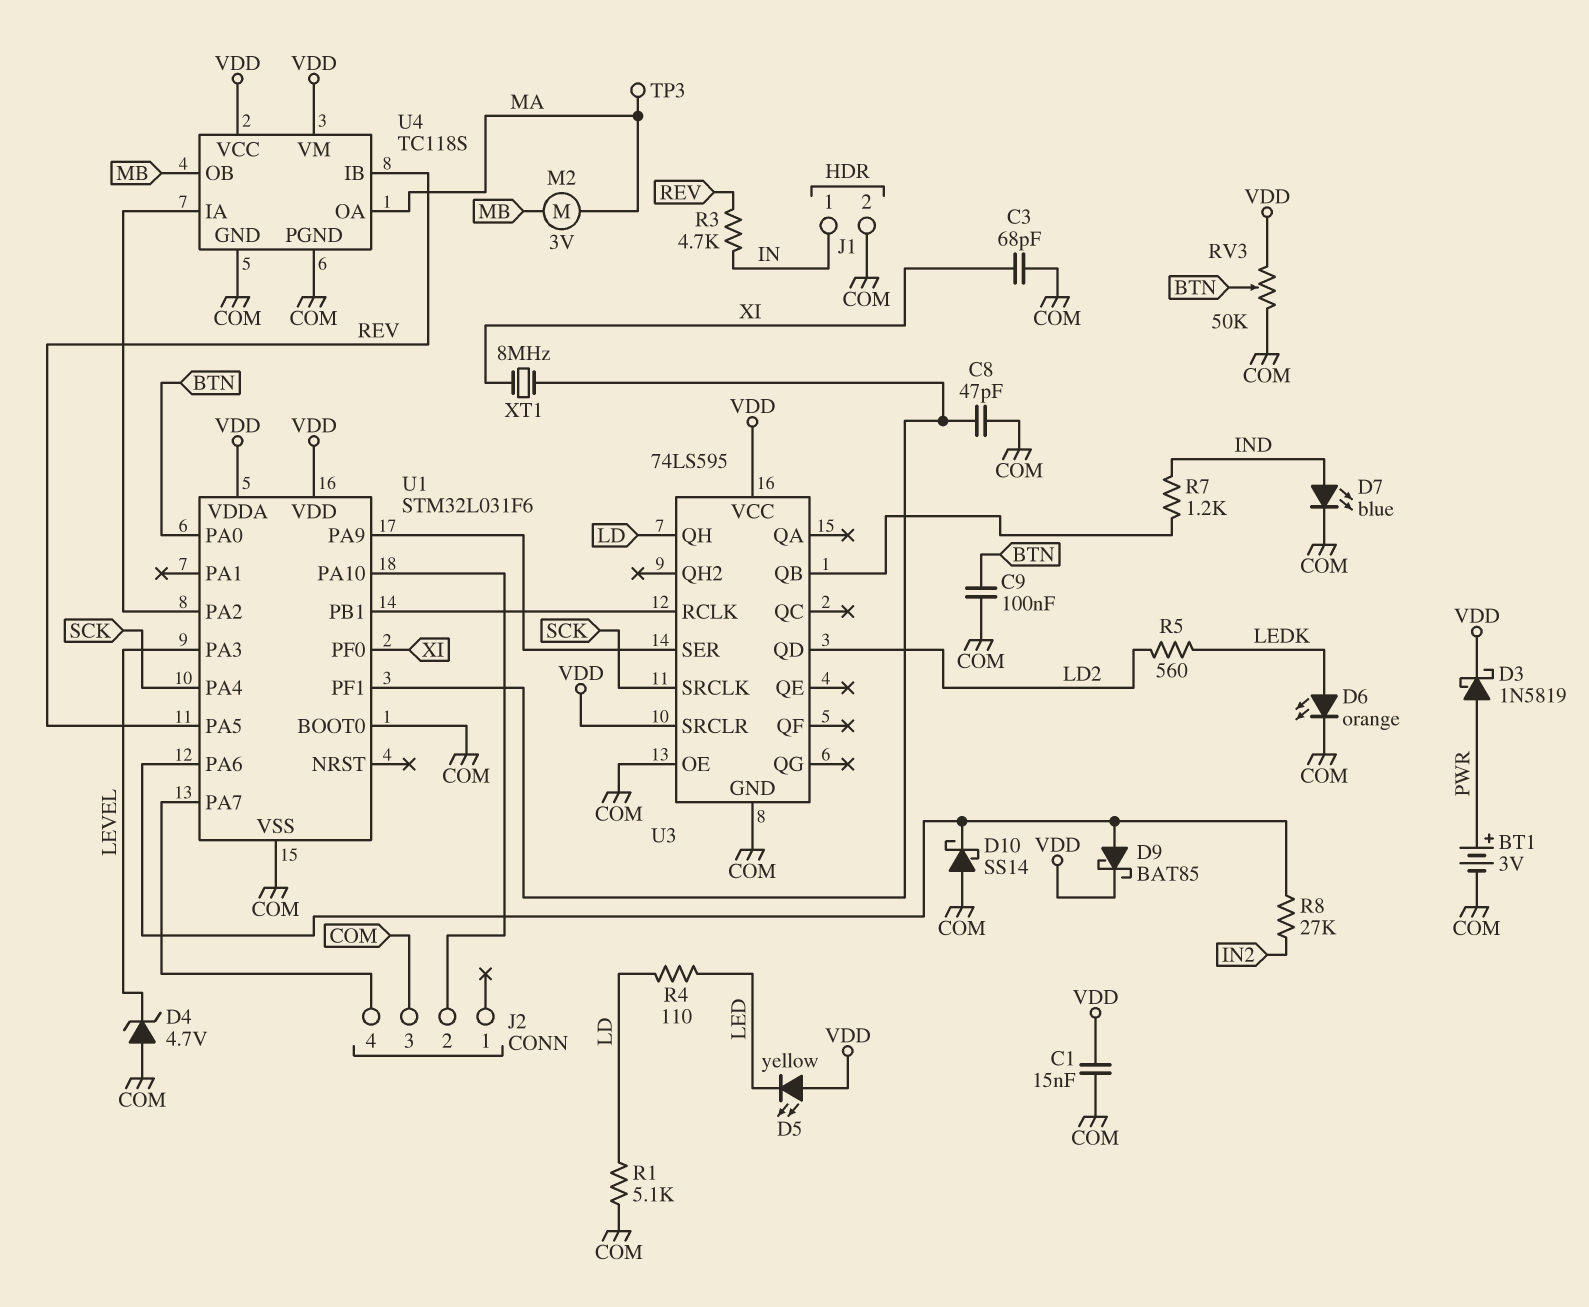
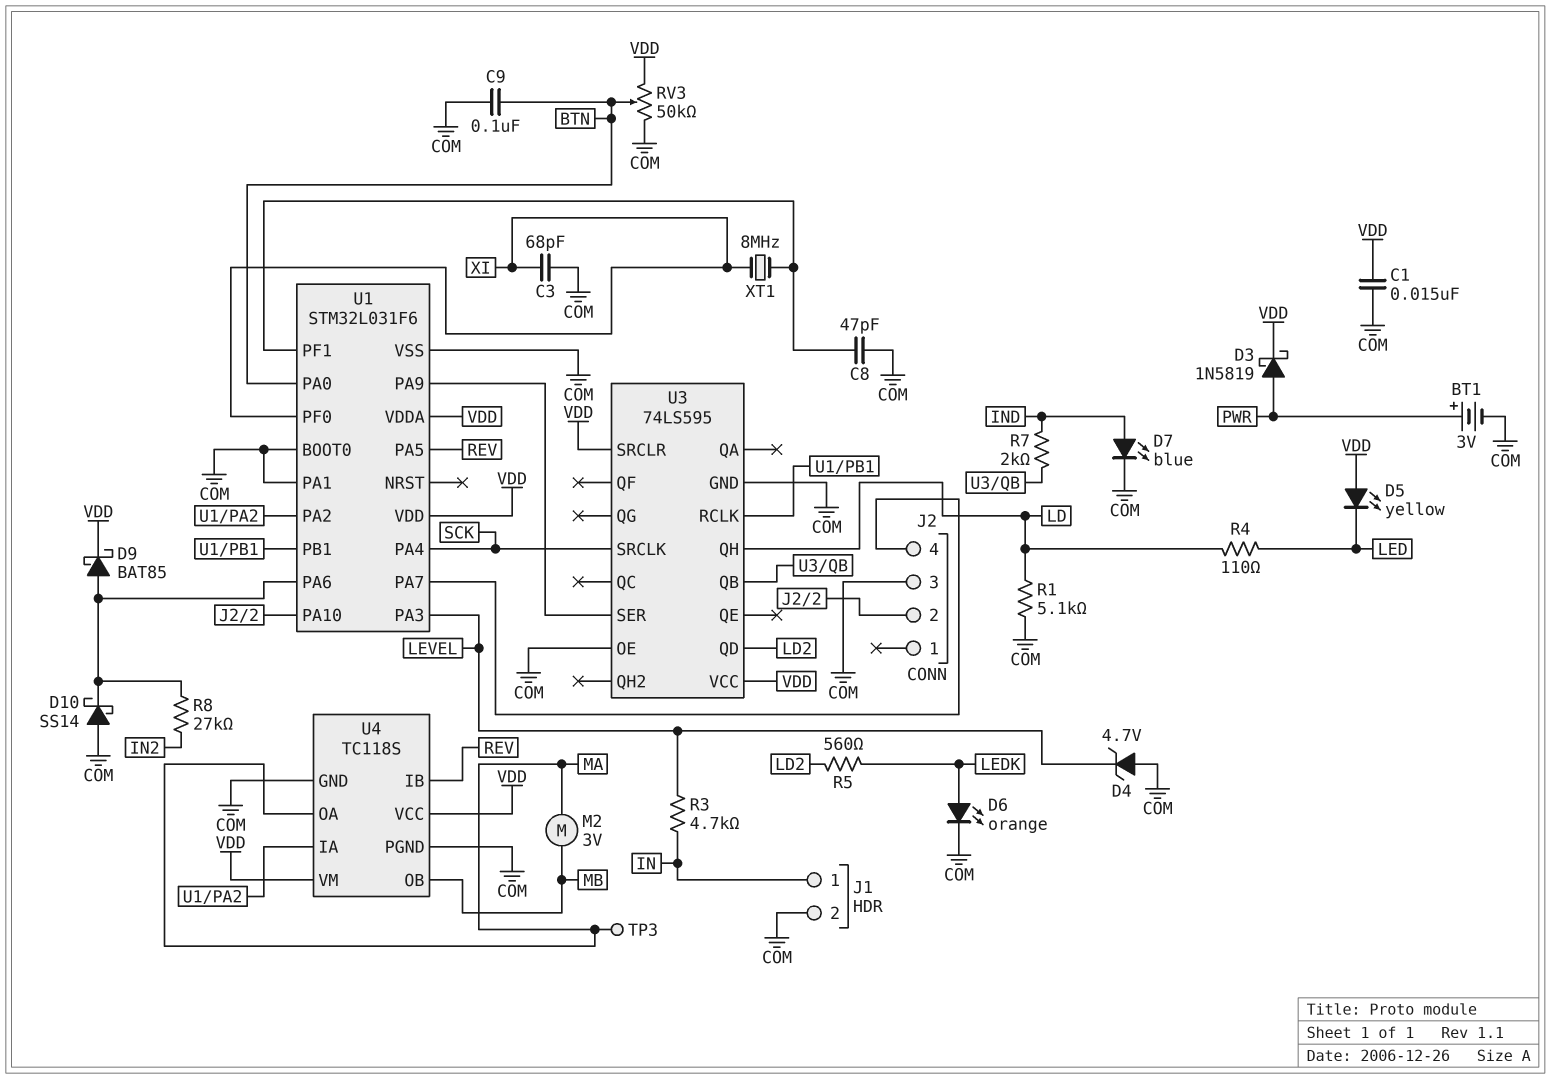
R3: 4.7k (IN, REV) -> 4.7k (IN, LEVEL)
R7: 1.2k (IND, U3/QB) -> 2k (IND, U3/QB)
U1 pin PA1: none -> COM

